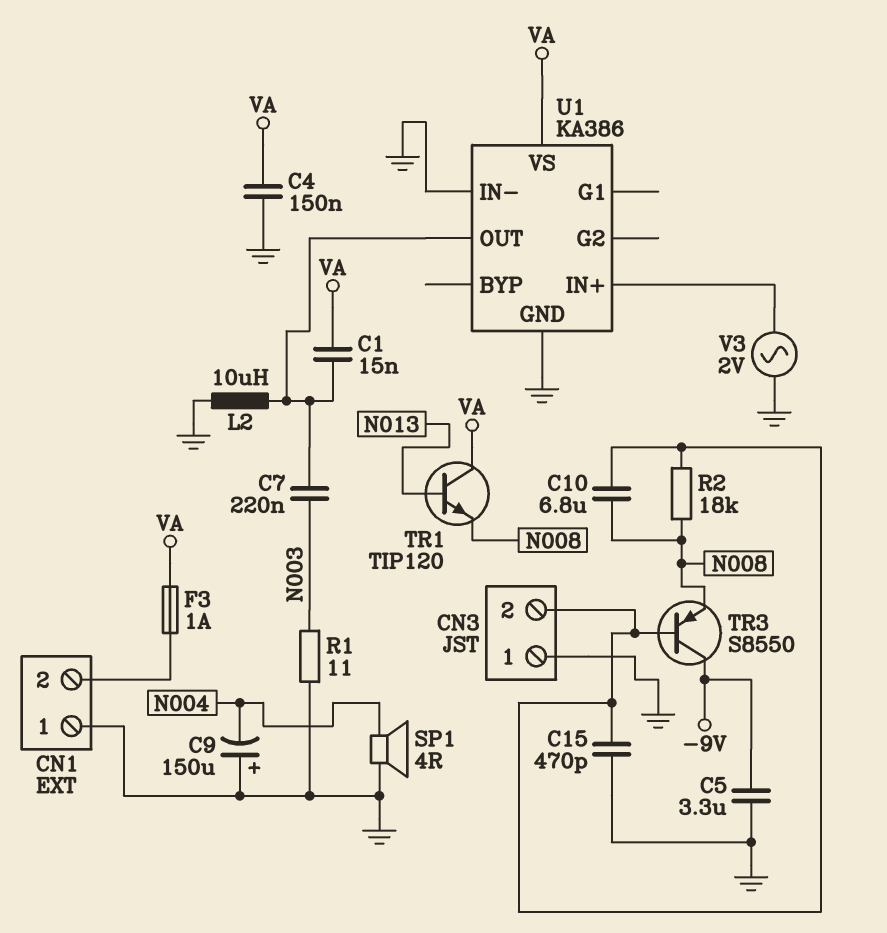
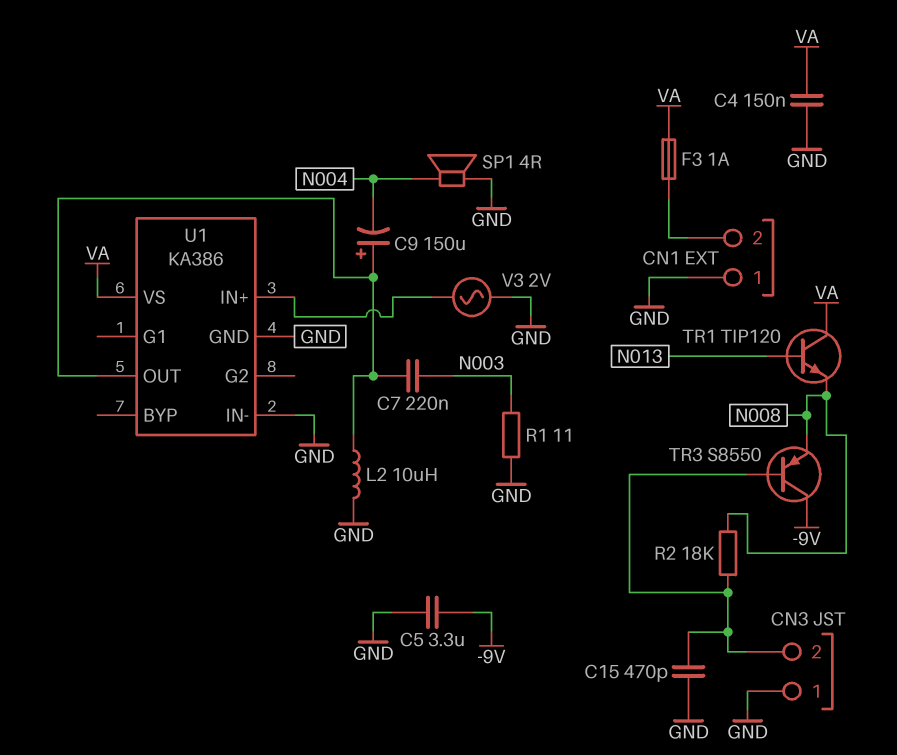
C1: 15nF (U1/OUT, VA) -> none
C9: 150uF (plus GND, minus N004) -> 150uF (plus U1/OUT, minus N004)
C10: 6.8uF (CN3/2, N008) -> none

